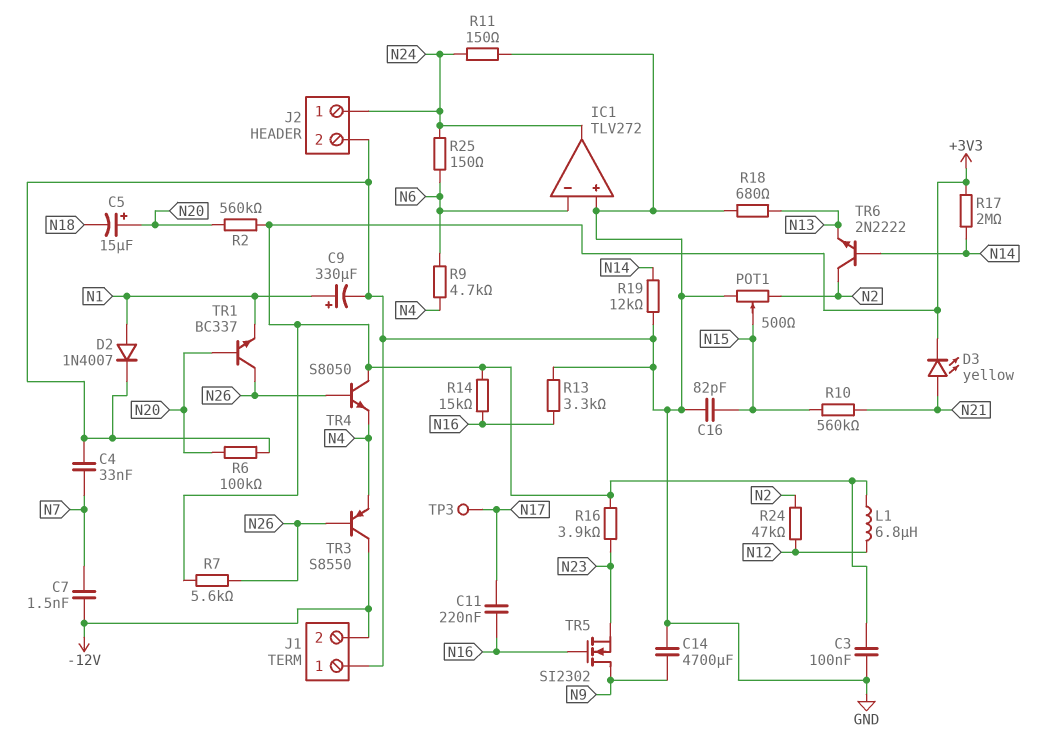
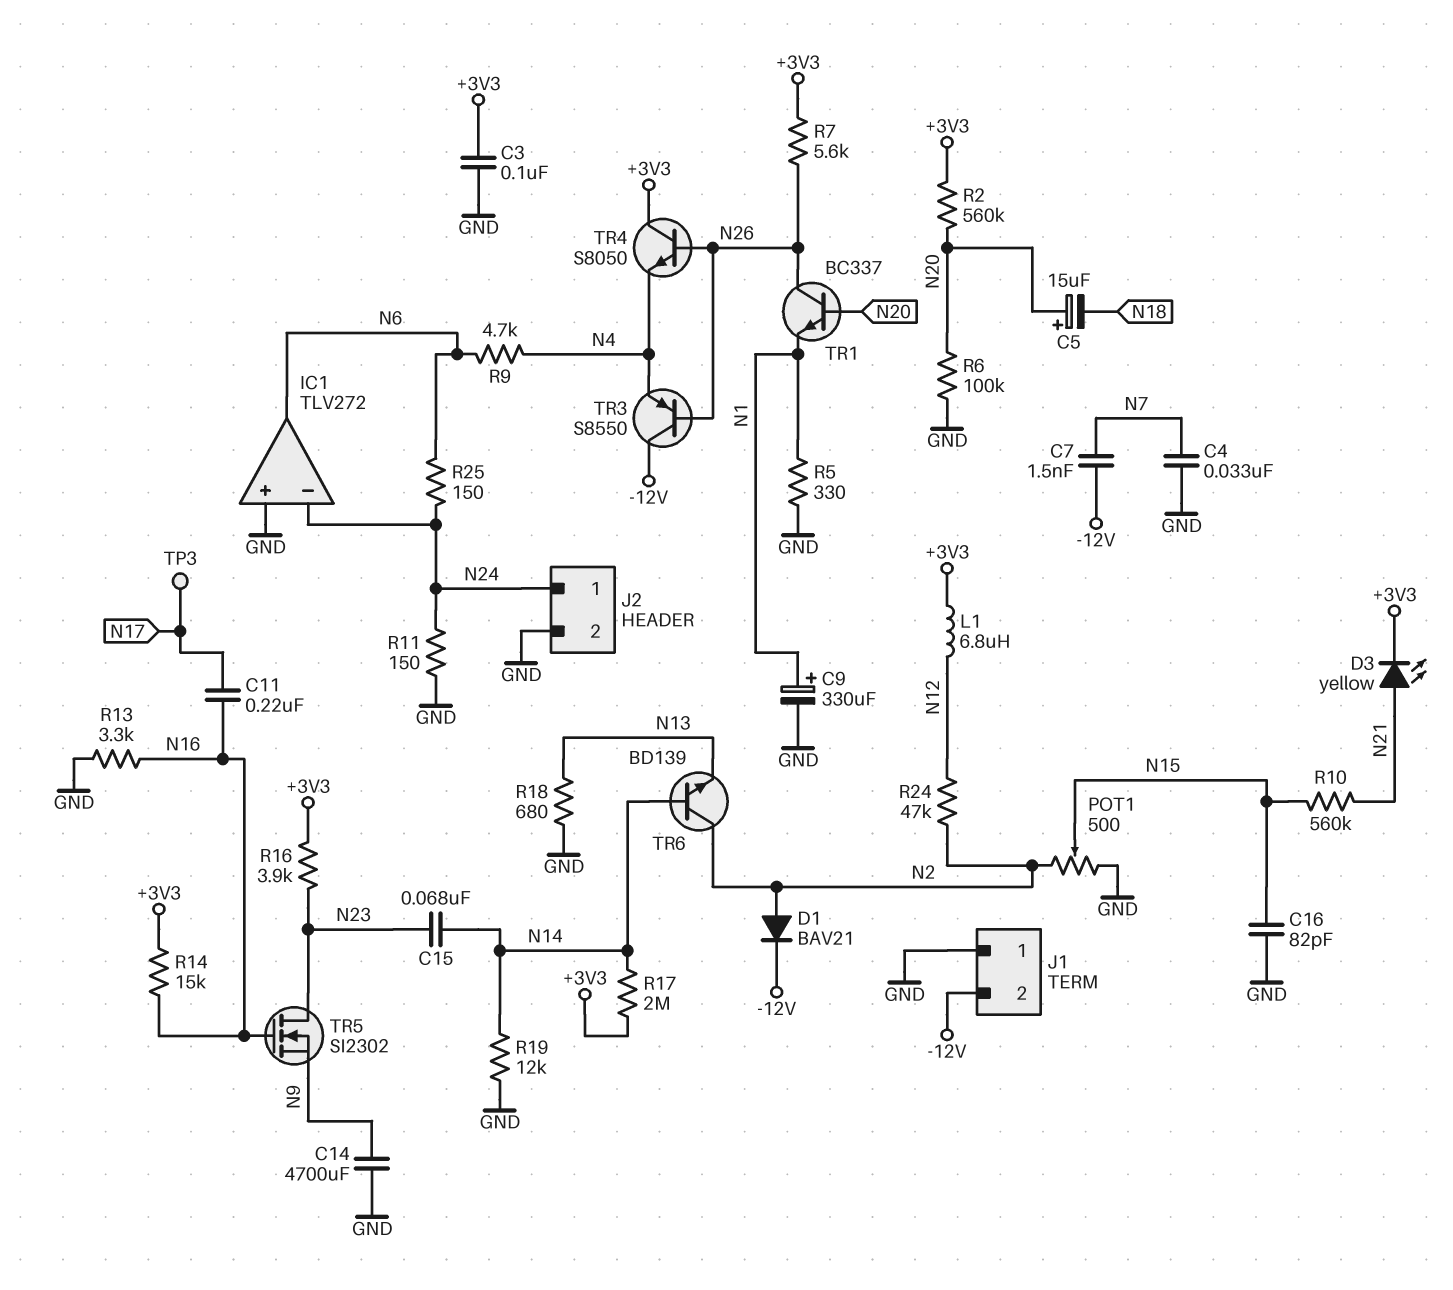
C15: none -> 68nF (N14, N23)
D1: none -> diode BAV21 (A N2, K -12V)
D2: diode 1N4007 (A N1, K GND) -> none
IC1 pin in-: N6 -> N24
IC1 pin out: N24 -> N6
R5: none -> 330 (GND, N1)
TR5: NMOS SI2302 (G N16, D N9, S N23) -> NMOS SI2302 (G N16, D N23, S N9)
TR6: NPN 2N2222 (B N14, C N2, E N13) -> NPN BD139 (B N14, C N2, E N13)

